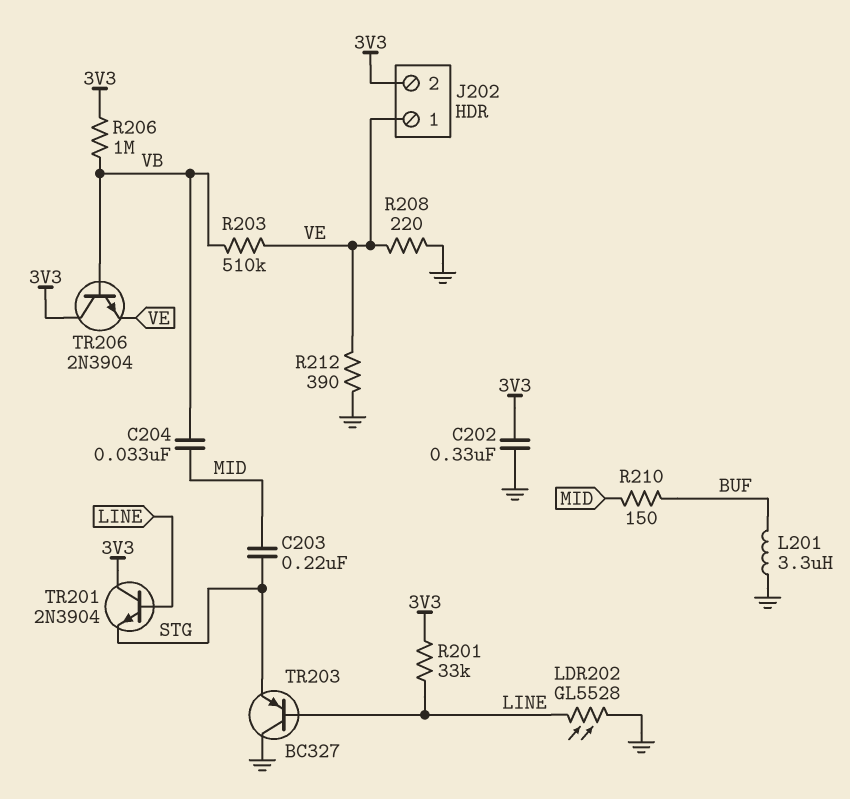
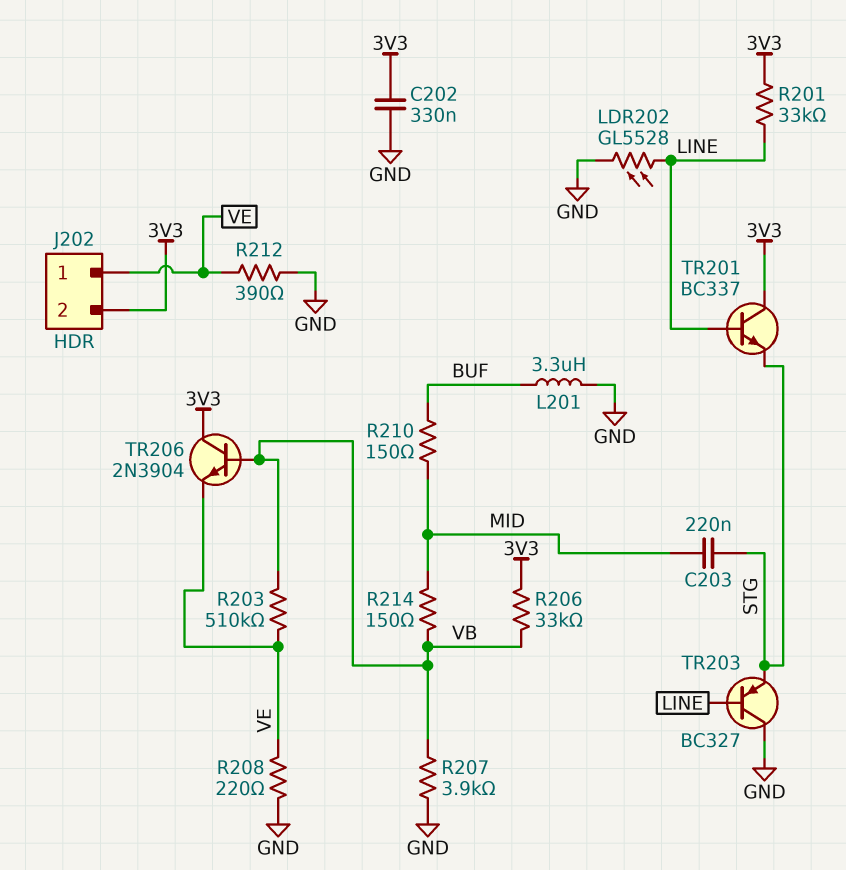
C204: 33nF (MID, VB) -> none
R206: 1M (3V3, VB) -> 33k (3V3, VB)
R207: none -> 3.9k (GND, VB)
R214: none -> 150 (MID, VB)
TR201: NPN 2N3904 (B LINE, C 3V3, E STG) -> NPN BC337 (B LINE, C 3V3, E STG)

